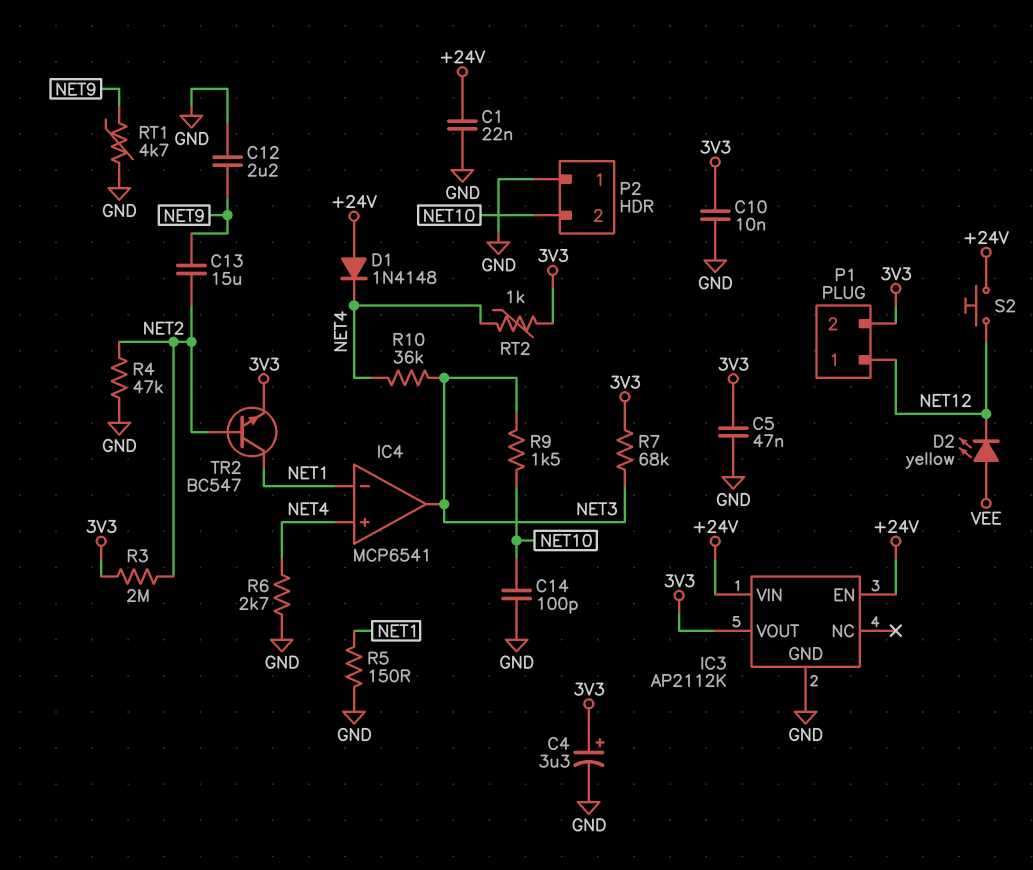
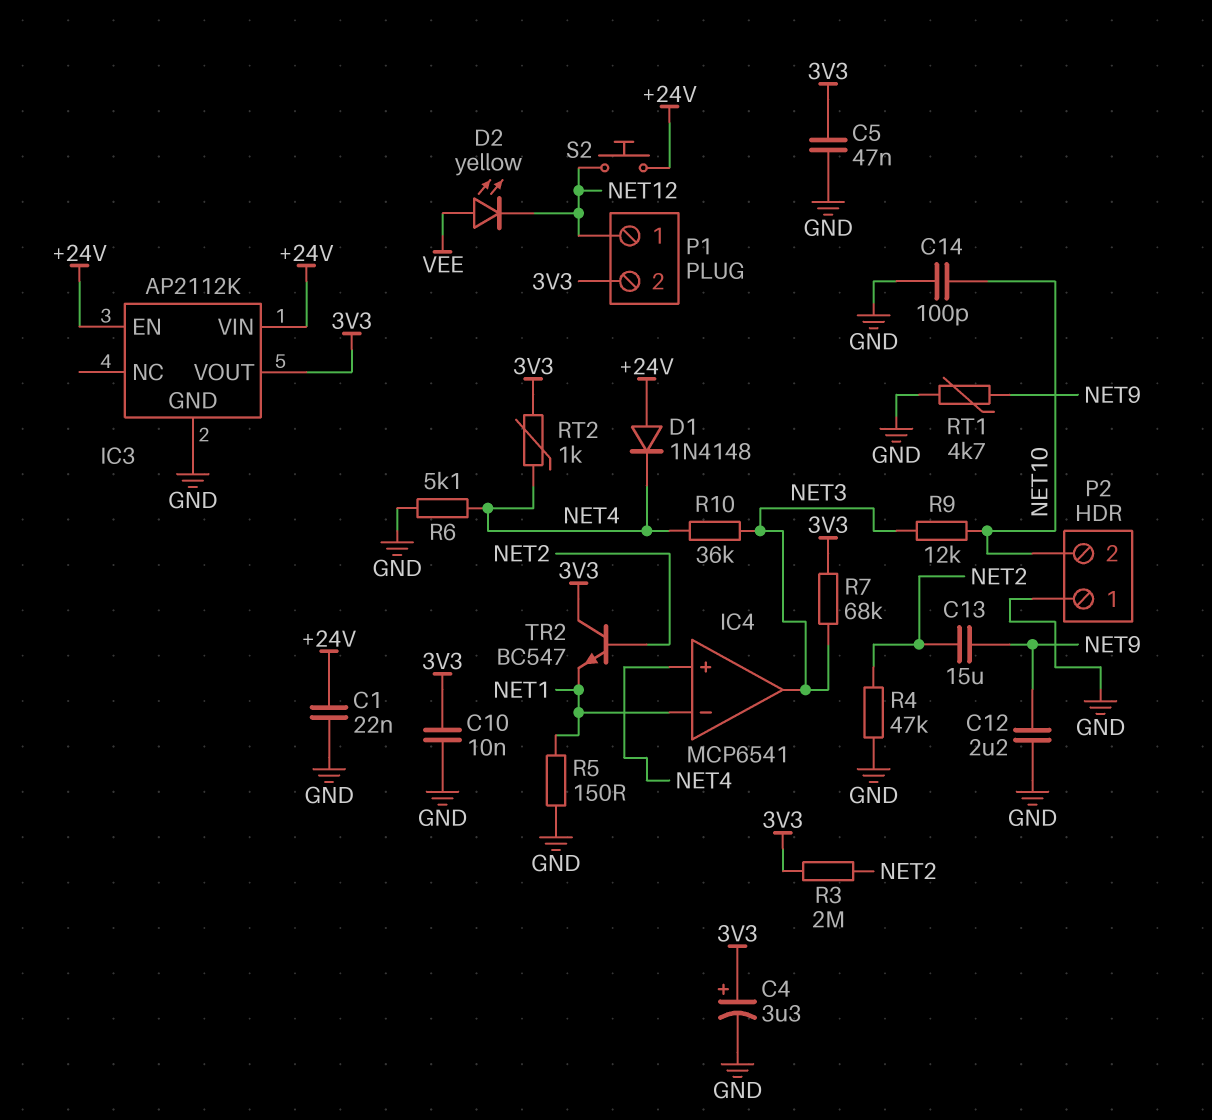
R6: 2.7k (GND, NET4) -> 5.1k (GND, NET4)
R9: 1.5k (NET3, NET10) -> 12k (NET3, NET10)
TR2: NPN BC547 (B NET2, C NET1, E 3V3) -> NPN BC547 (B NET2, C 3V3, E NET1)

